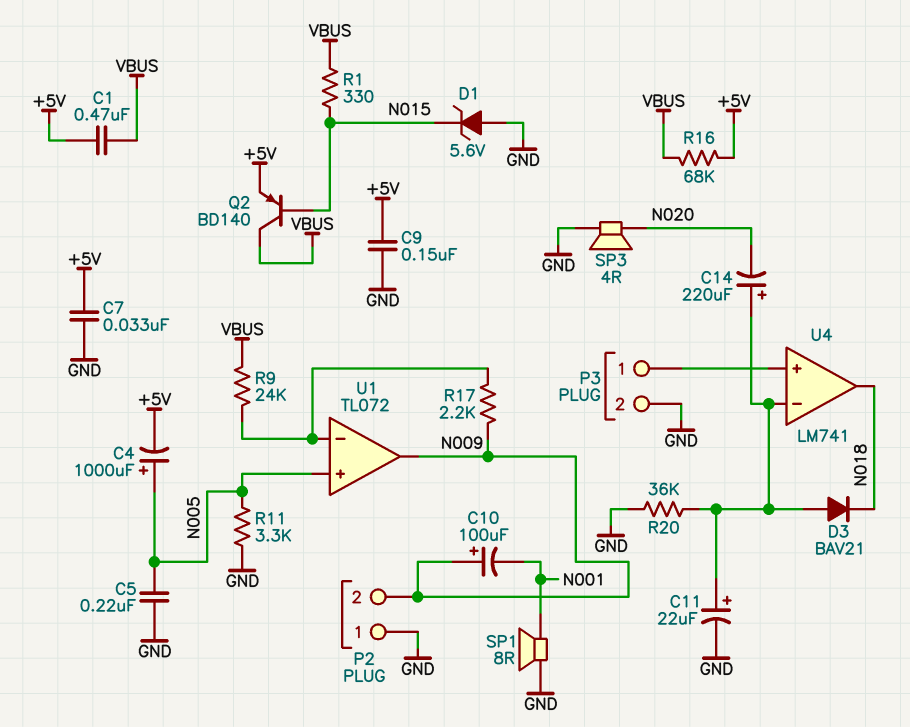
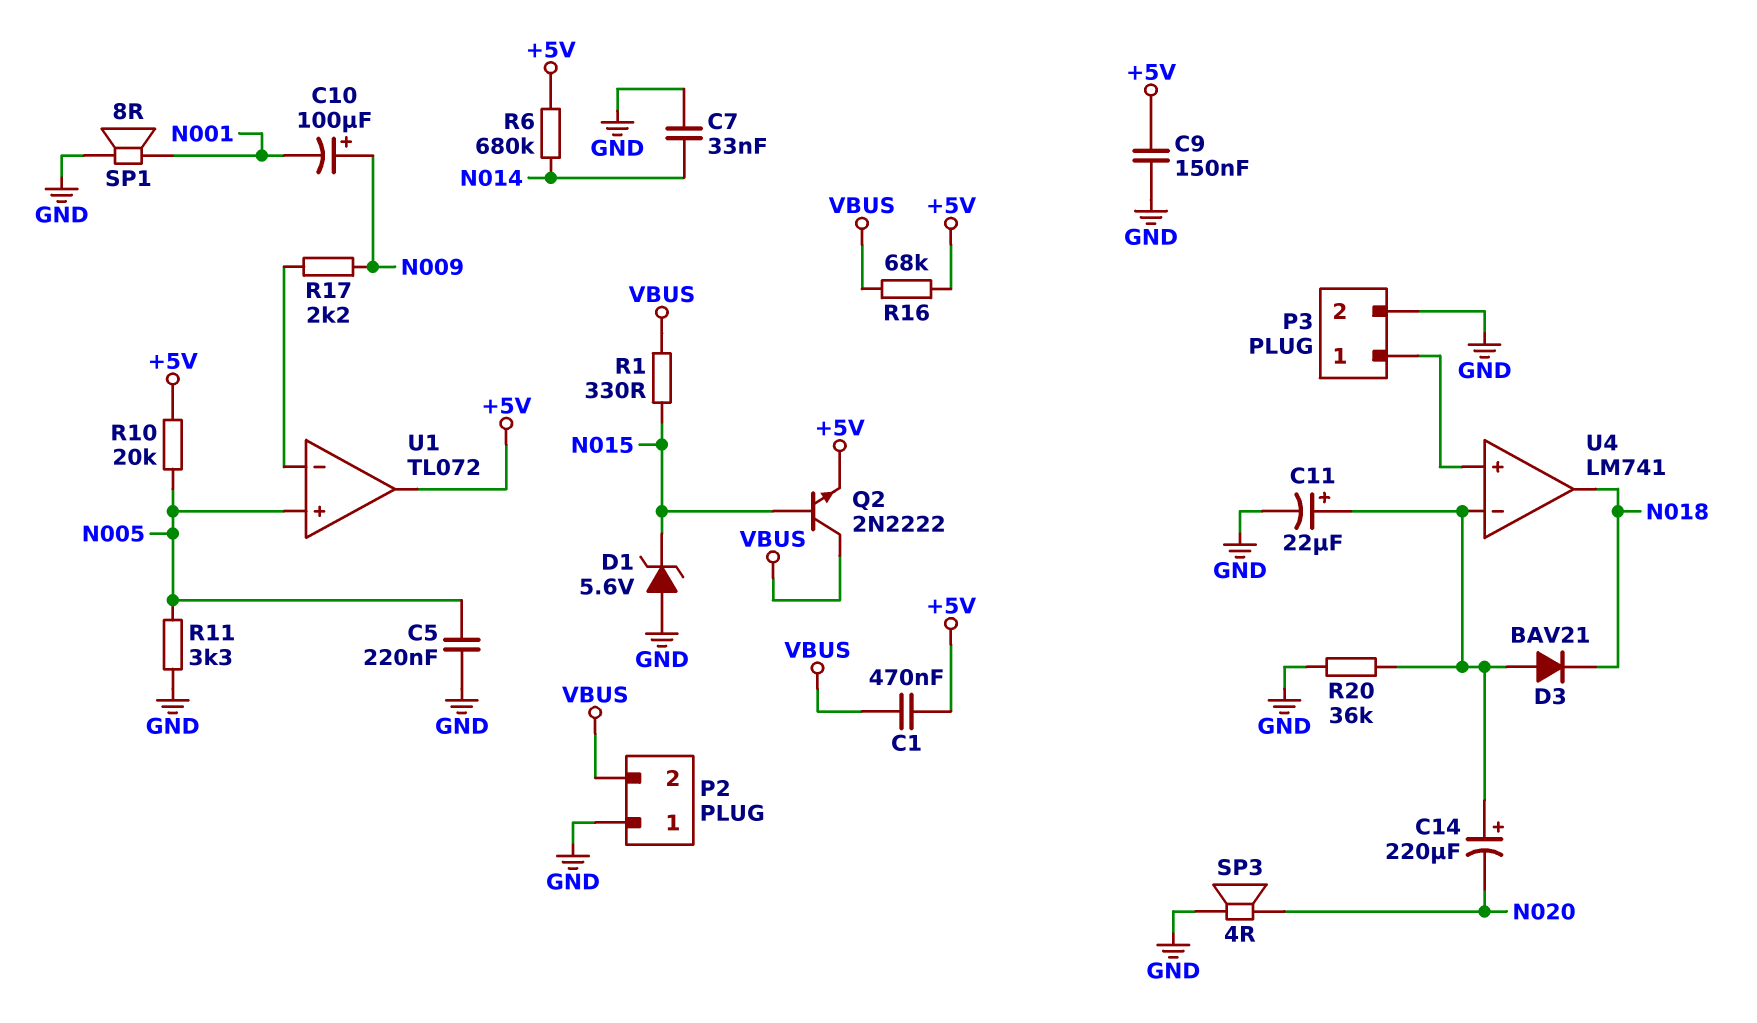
C4: 1000uF (plus N005, minus +5V) -> none
C7: 33nF (+5V, GND) -> 33nF (GND, N014)
P2 pin 2: N009 -> VBUS
Q2: PNP BD140 (B N015, C VBUS, E +5V) -> NPN 2N2222 (B N015, C VBUS, E +5V)
R6: none -> 680k (+5V, N014)
R9: 24k (U1/in-, VBUS) -> none
R10: none -> 20k (+5V, N005)
U1 pin out: N009 -> +5V

